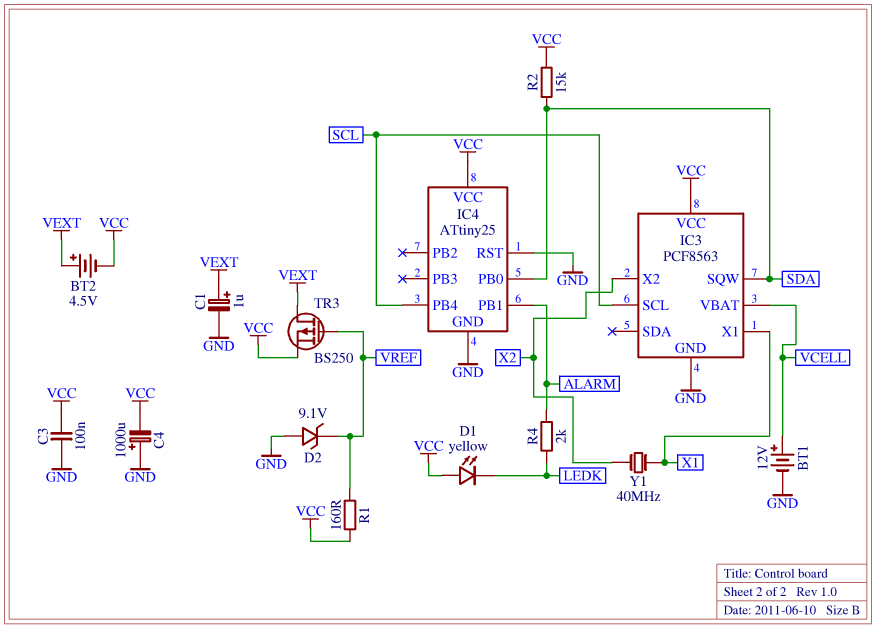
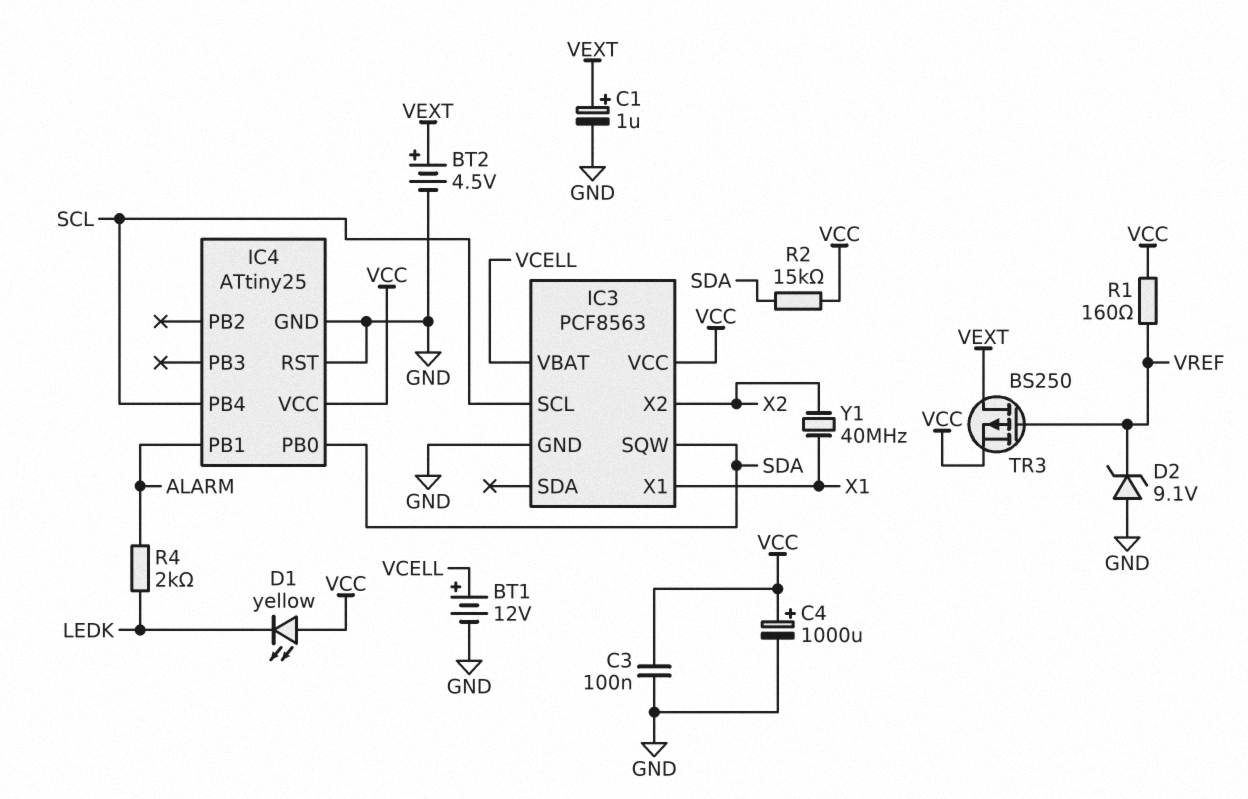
BT2: 4.5V (plus VEXT, minus VCC) -> 4.5V (plus VEXT, minus GND)
C4: 1000uF (plus GND, minus VCC) -> 1000uF (plus VCC, minus GND)

